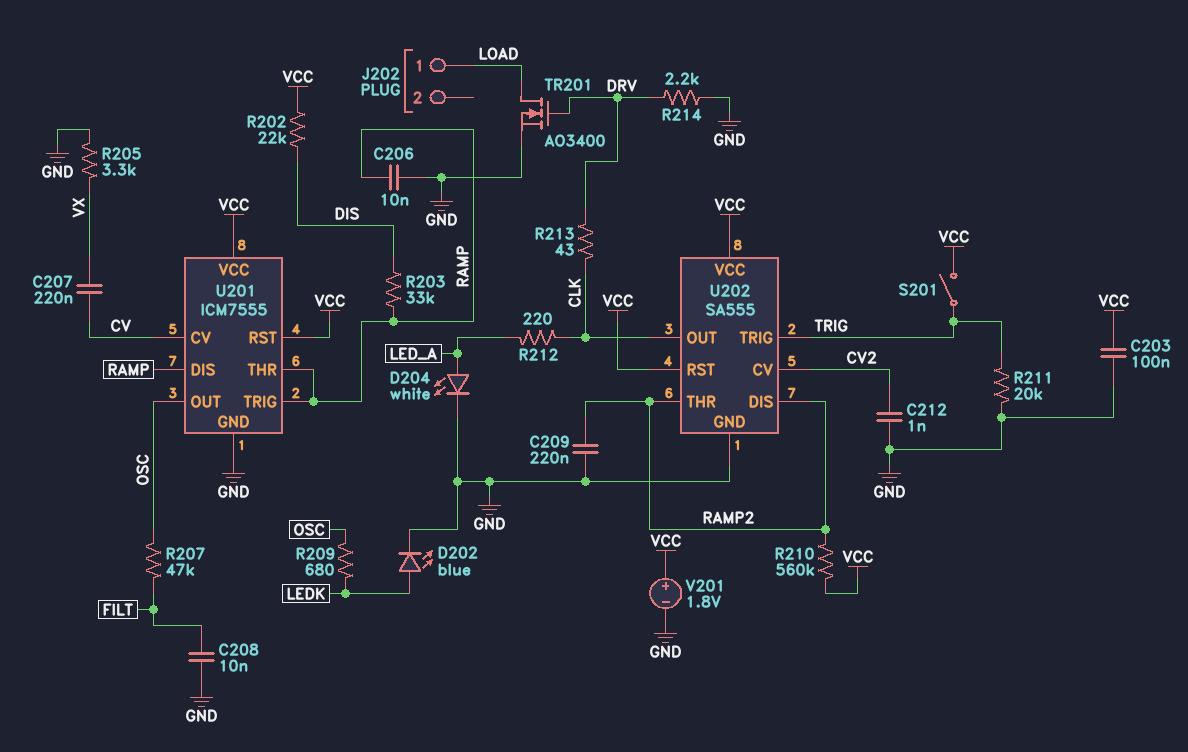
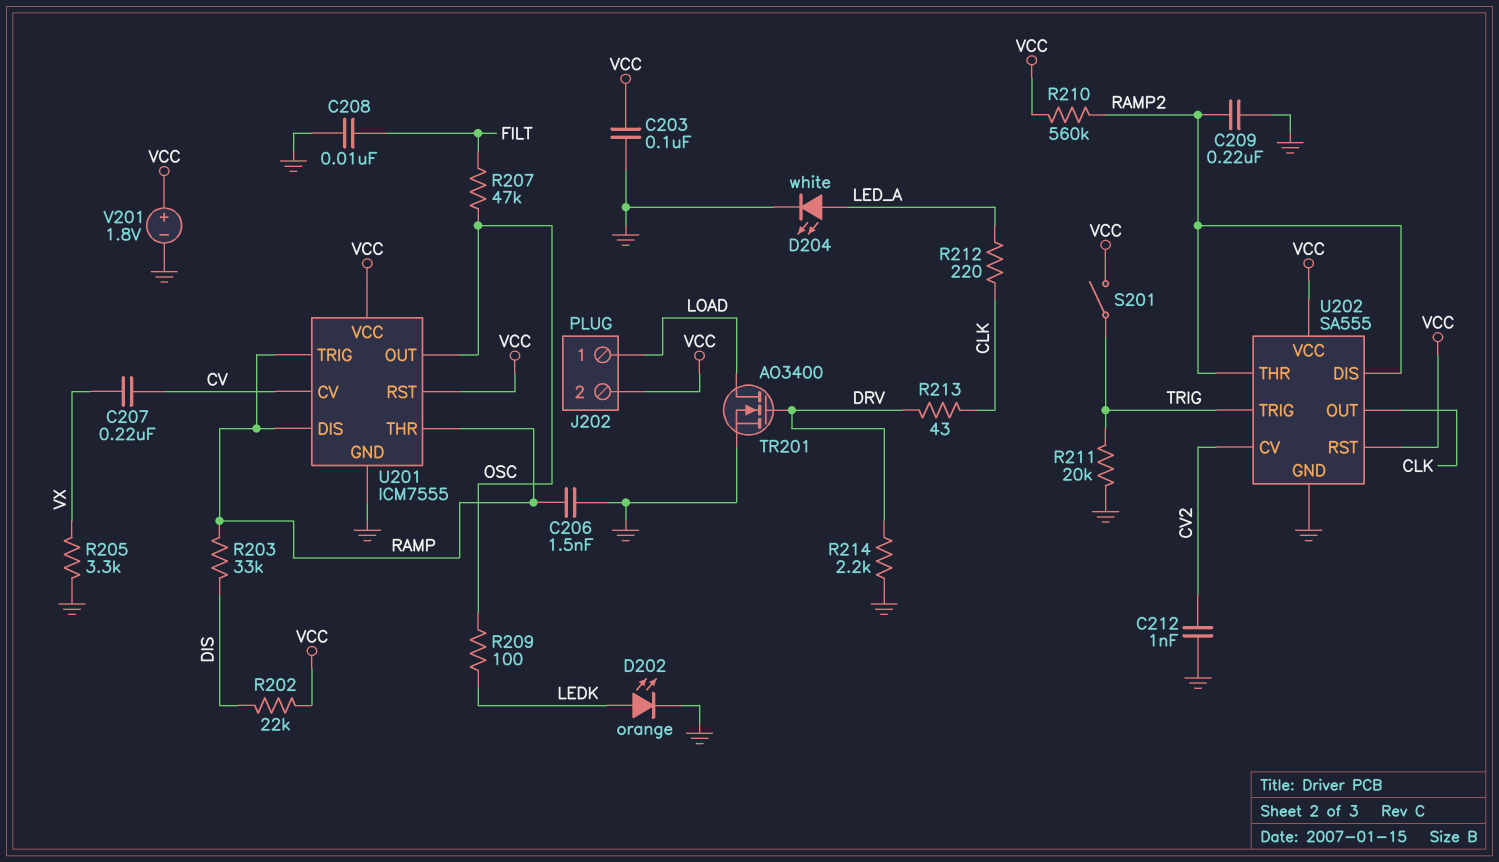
C206: 10nF (GND, RAMP) -> 1.5nF (GND, RAMP)
D202: LED blue (A LEDK, K GND) -> LED orange (A LEDK, K GND)
J202 pin 2: none -> VCC
R209: 680 (LEDK, OSC) -> 100 (LEDK, OSC)

